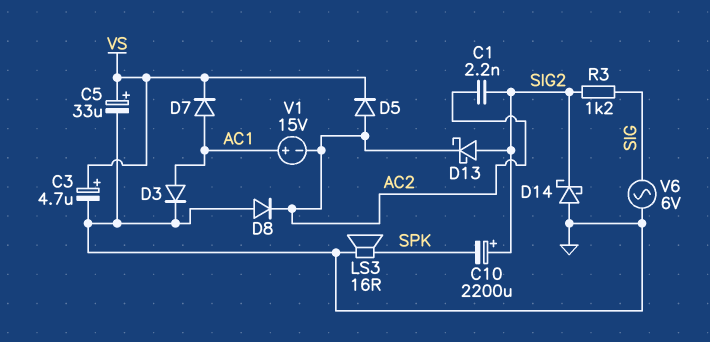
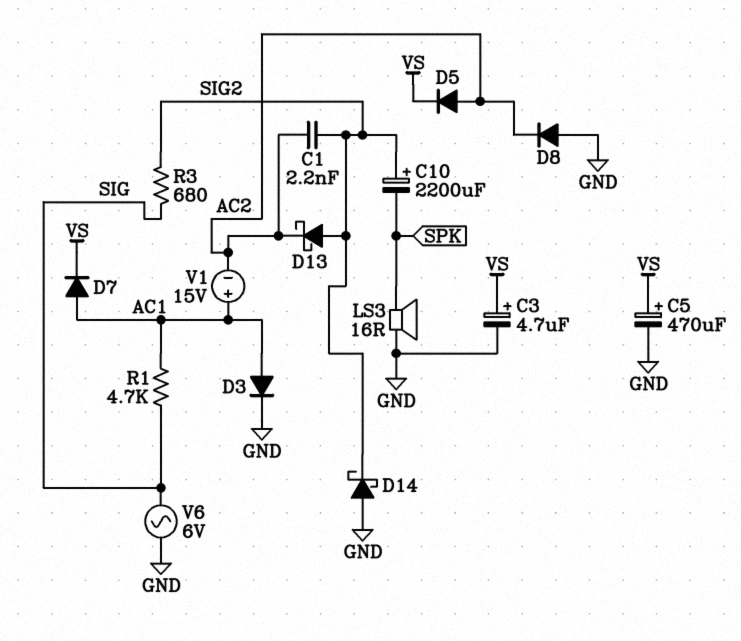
C5: 33uF (plus VS, minus GND) -> 470uF (plus VS, minus GND)
R1: none -> 4.7k (AC1, SIG)
R3: 1.2k (SIG, SIG2) -> 680 (SIG, SIG2)

